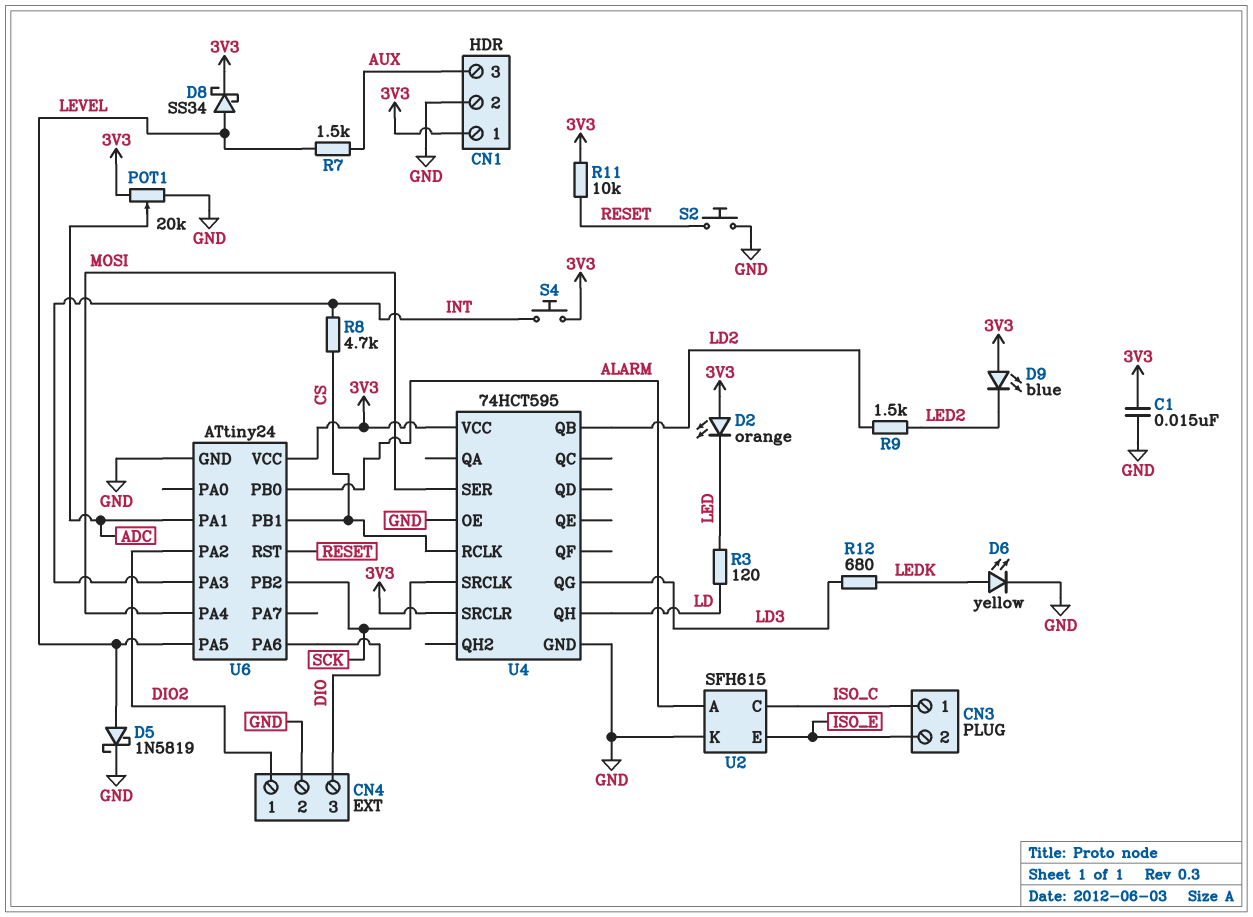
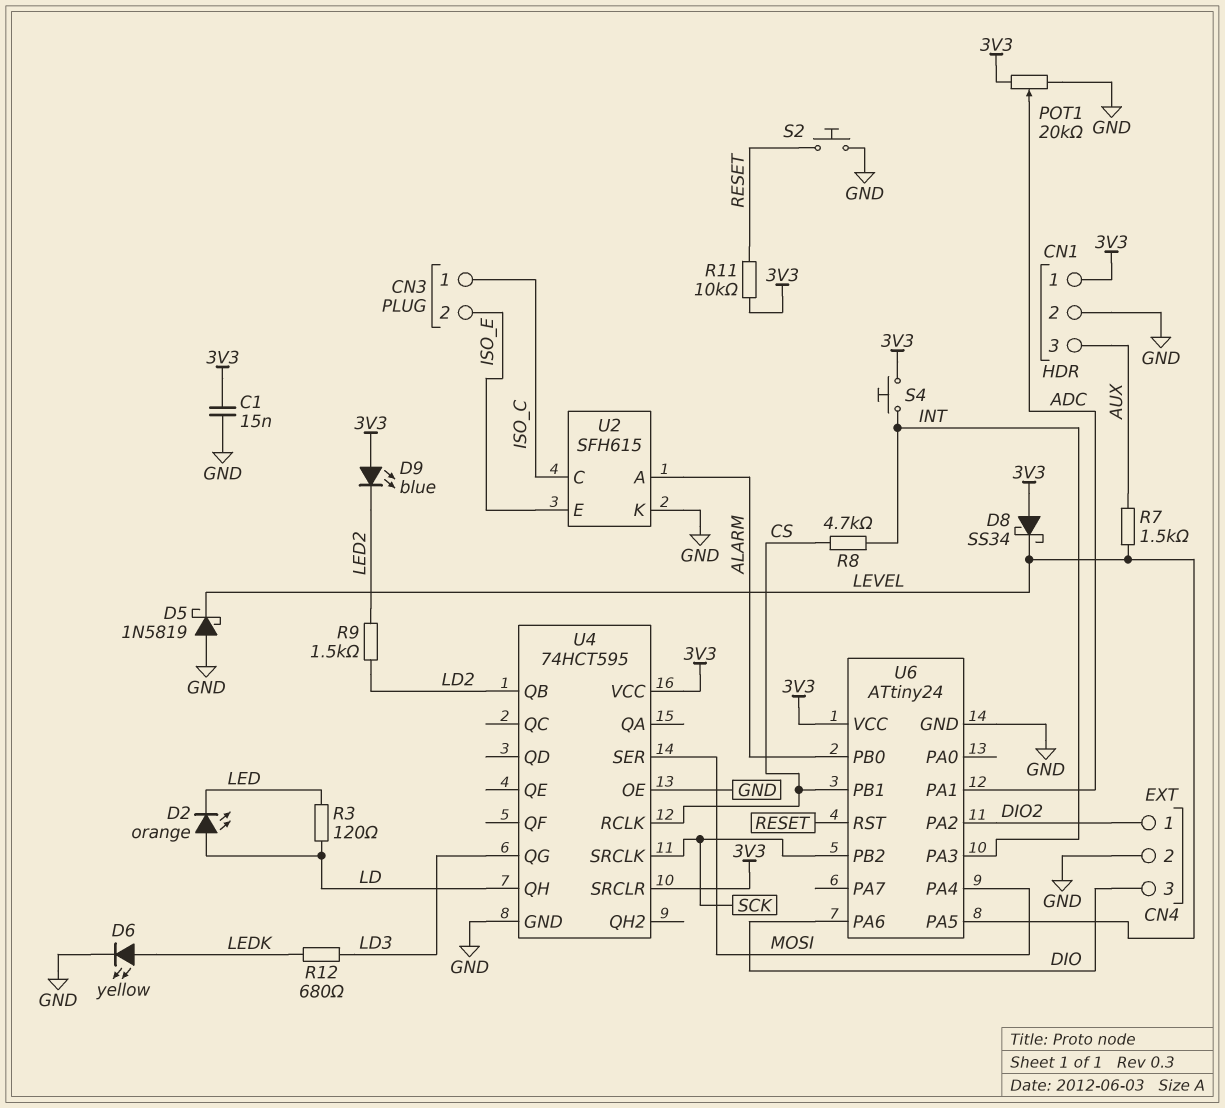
D2: LED orange (A 3V3, K LED) -> LED orange (A LD, K LED)
D5: schottky 1N5819 (A LEVEL, K GND) -> schottky 1N5819 (A GND, K LEVEL)
D8: schottky SS34 (A LEVEL, K 3V3) -> schottky SS34 (A 3V3, K LEVEL)

